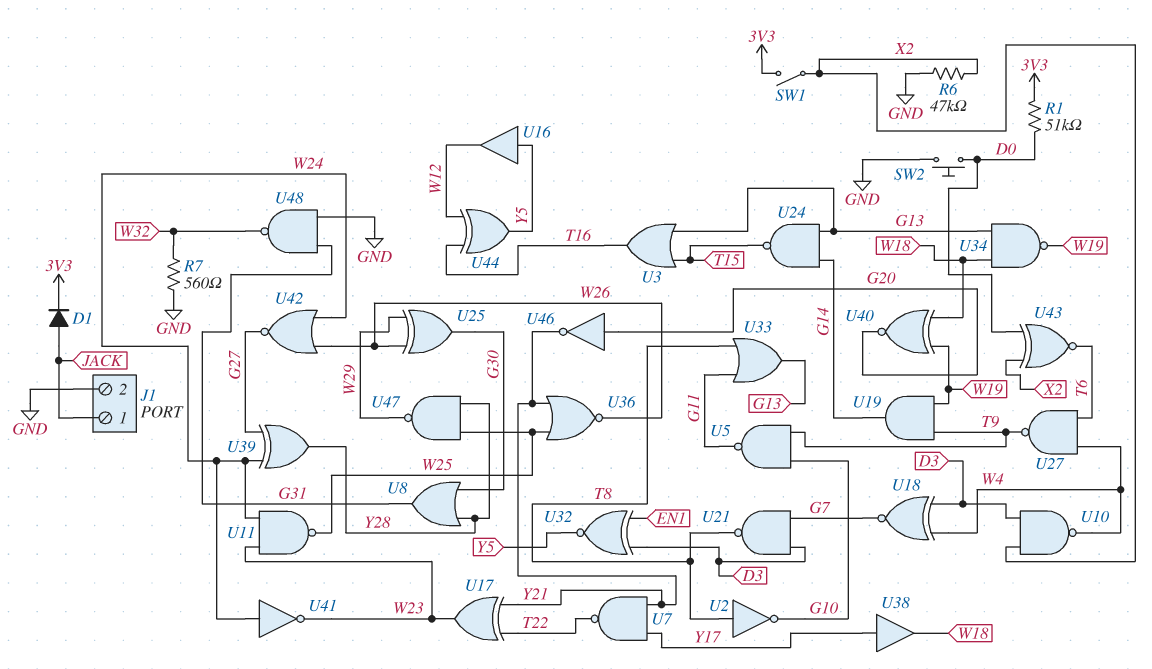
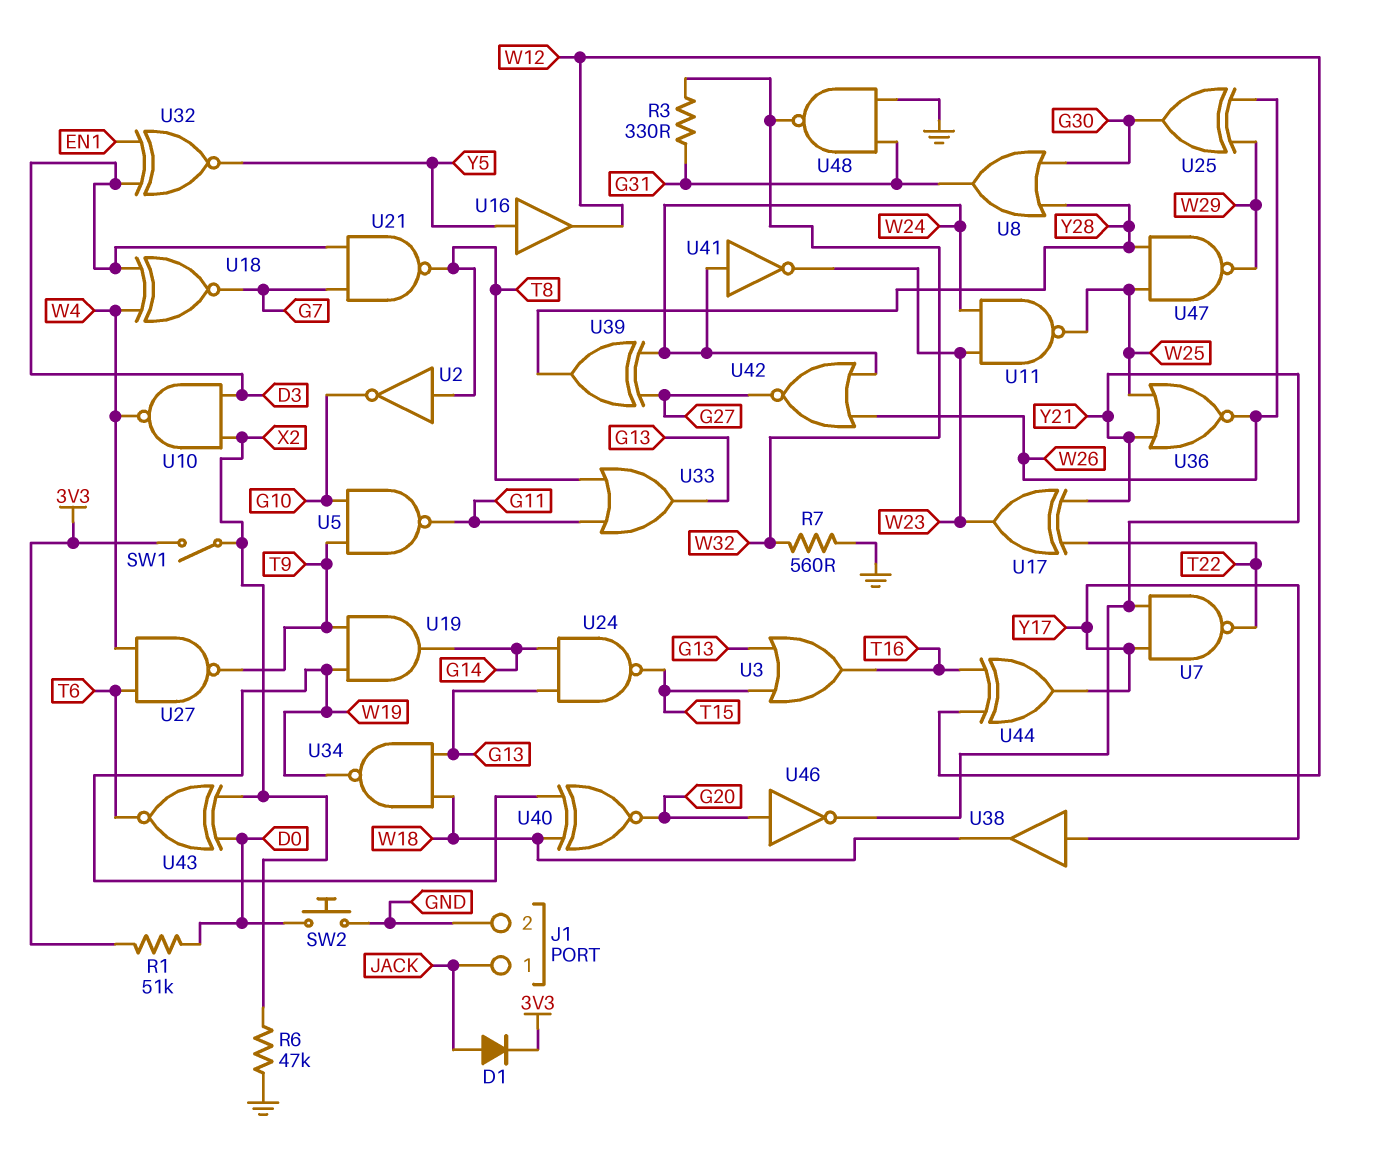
R3: none -> 330 (G31, W32)
U44: XOR (in T16, in W12, out Y5) -> XOR (in T16, in W12, out Y17)

